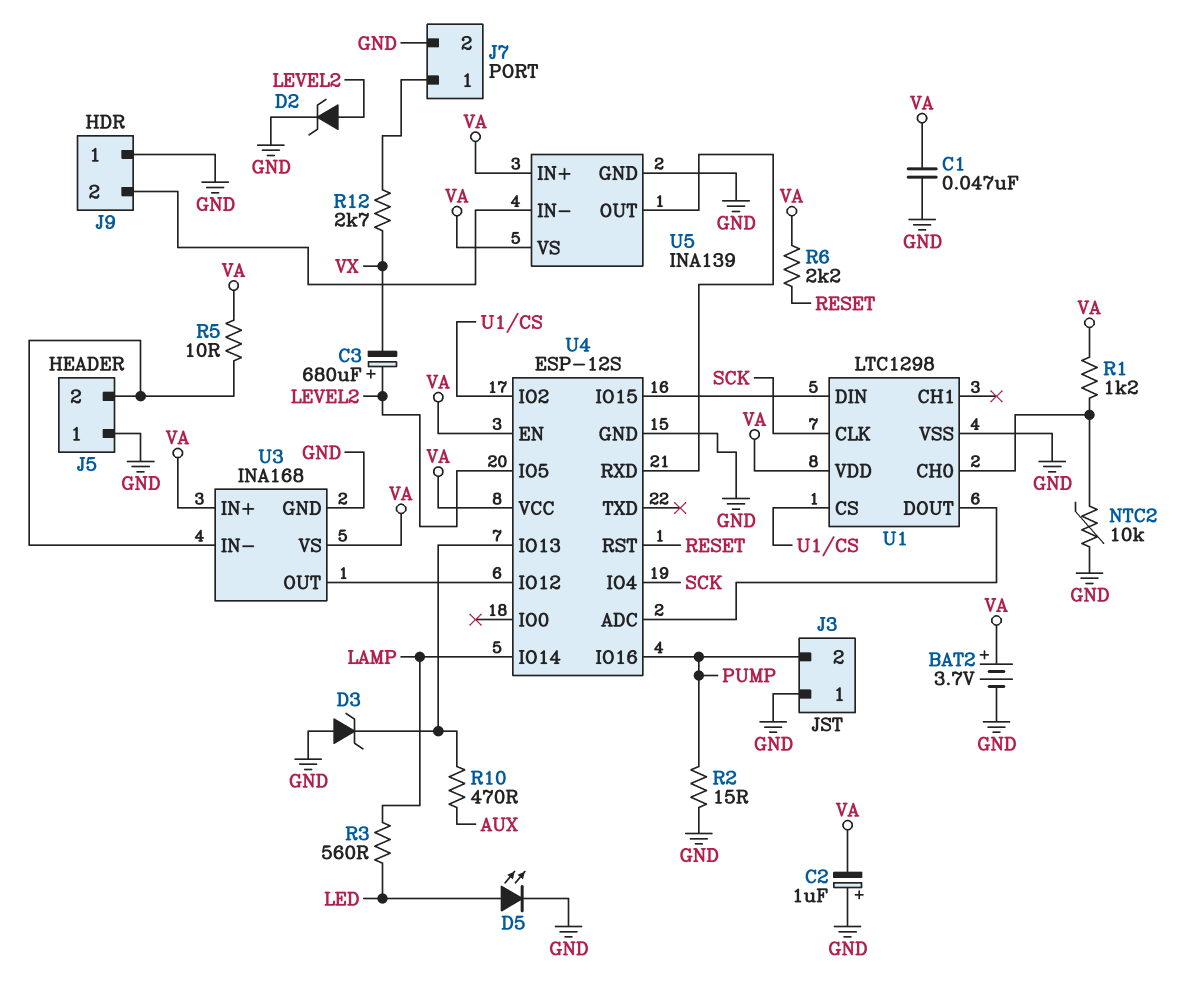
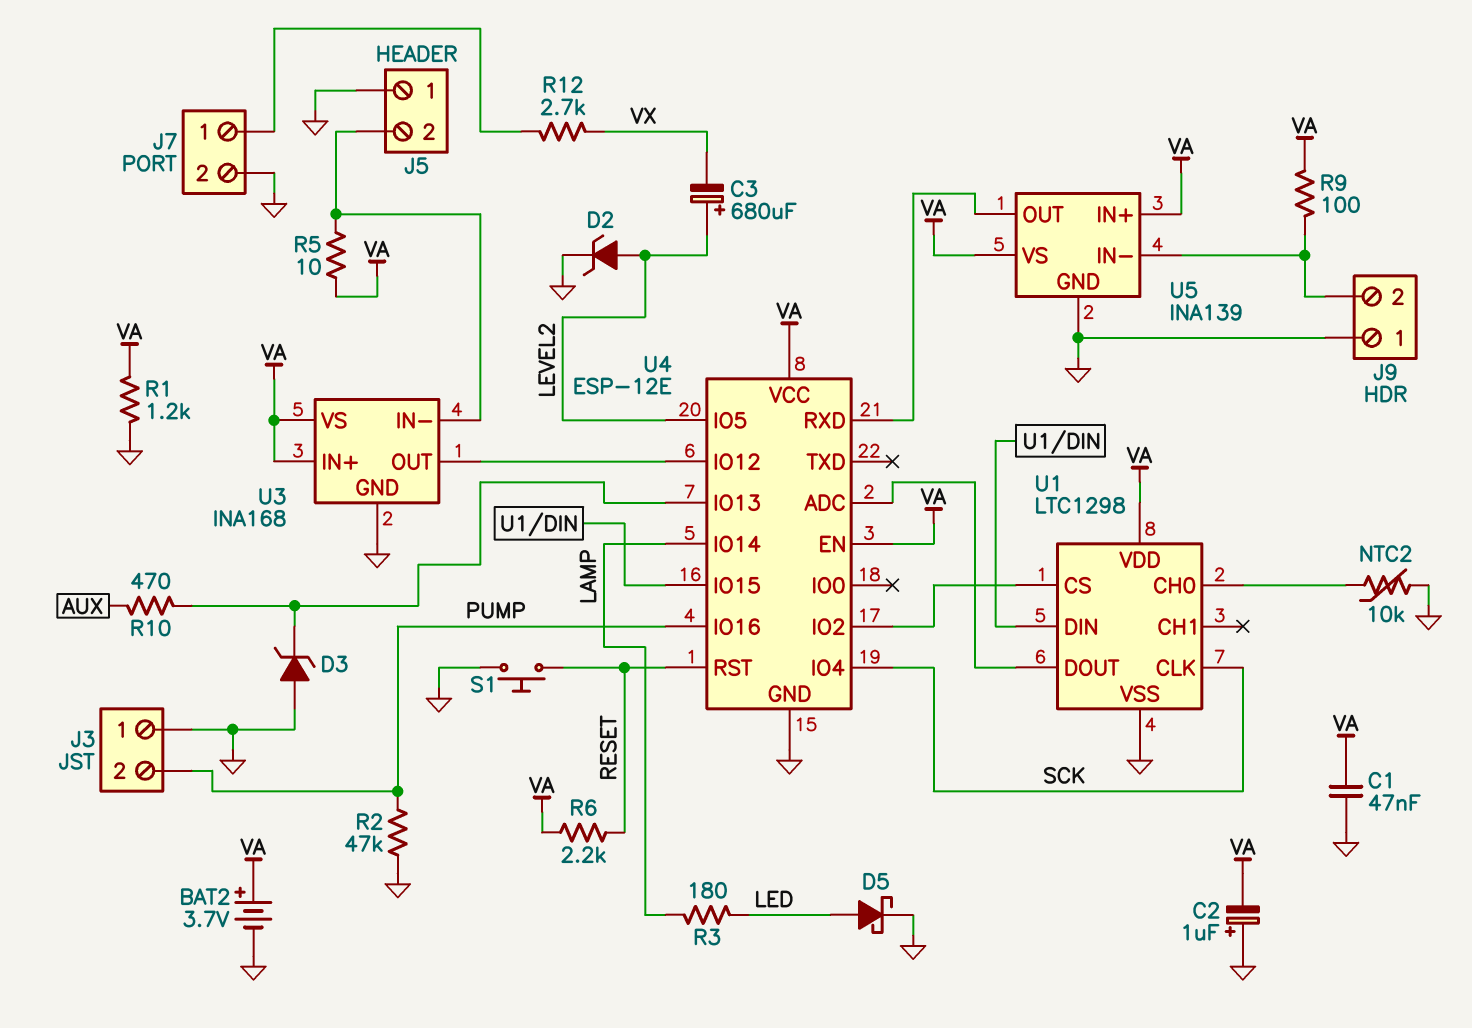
D5: LED (A LED, K GND) -> schottky (A LED, K GND)
R1: 1.2k (U1/CH0, VA) -> 1.2k (GND, VA)
R2: 15 (GND, PUMP) -> 47k (GND, PUMP)
R3: 560 (LAMP, LED) -> 180 (LAMP, LED)
R9: none -> 100 (J9/2, VA)
S1: none -> button (GND, RESET)
U4: ESP-12S -> ESP-12E

